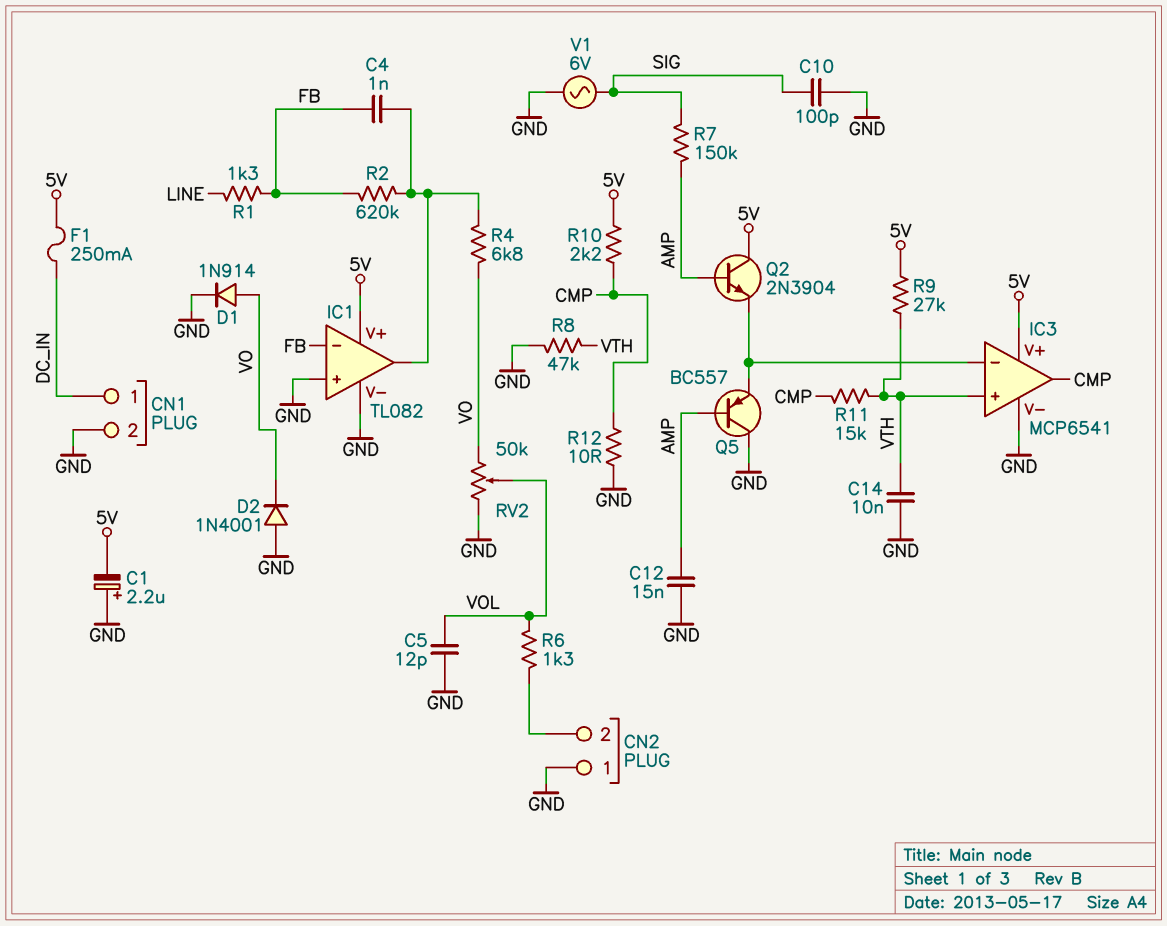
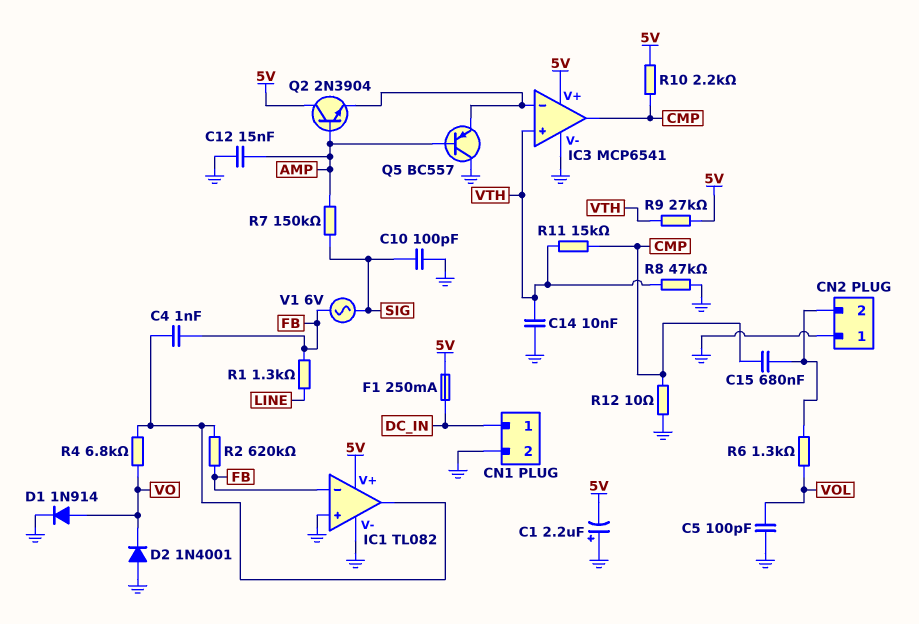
C5: 12pF (GND, VOL) -> 100pF (GND, VOL)
C15: none -> 680nF (CMP, CN2/2)
RV2: 50k (GND, VO, wiper VOL) -> none
V1: AC 6V (GND, SIG) -> AC 6V (FB, SIG)

